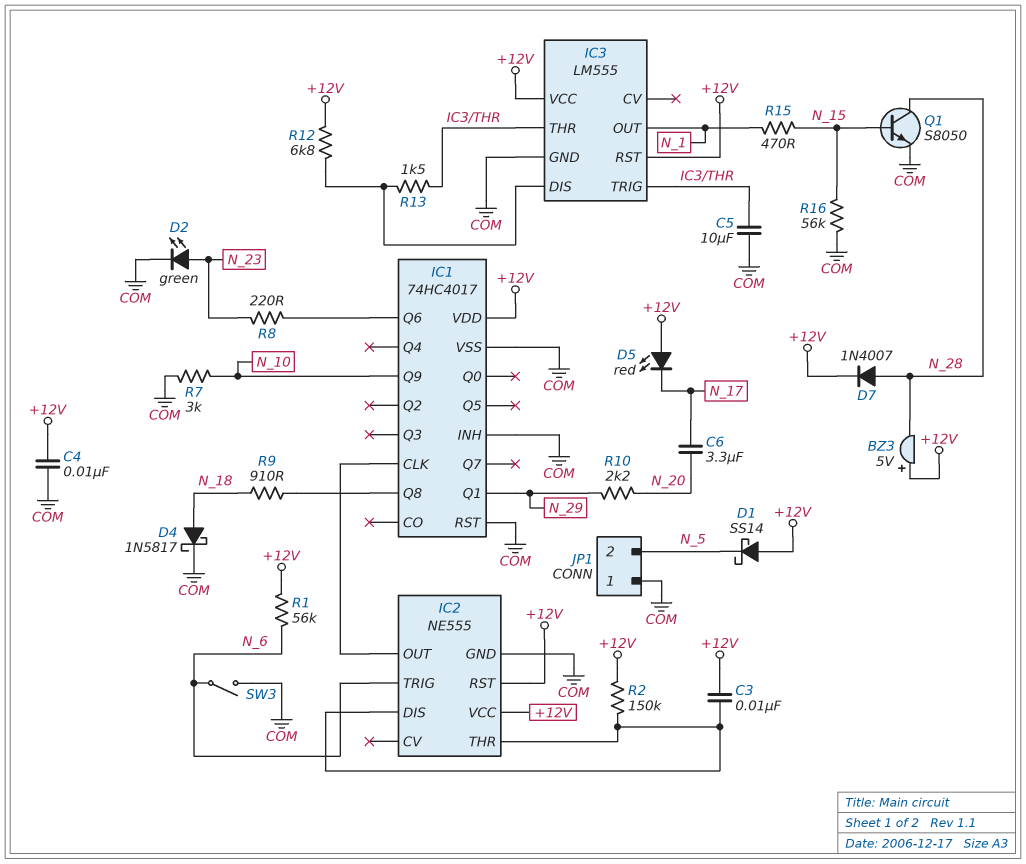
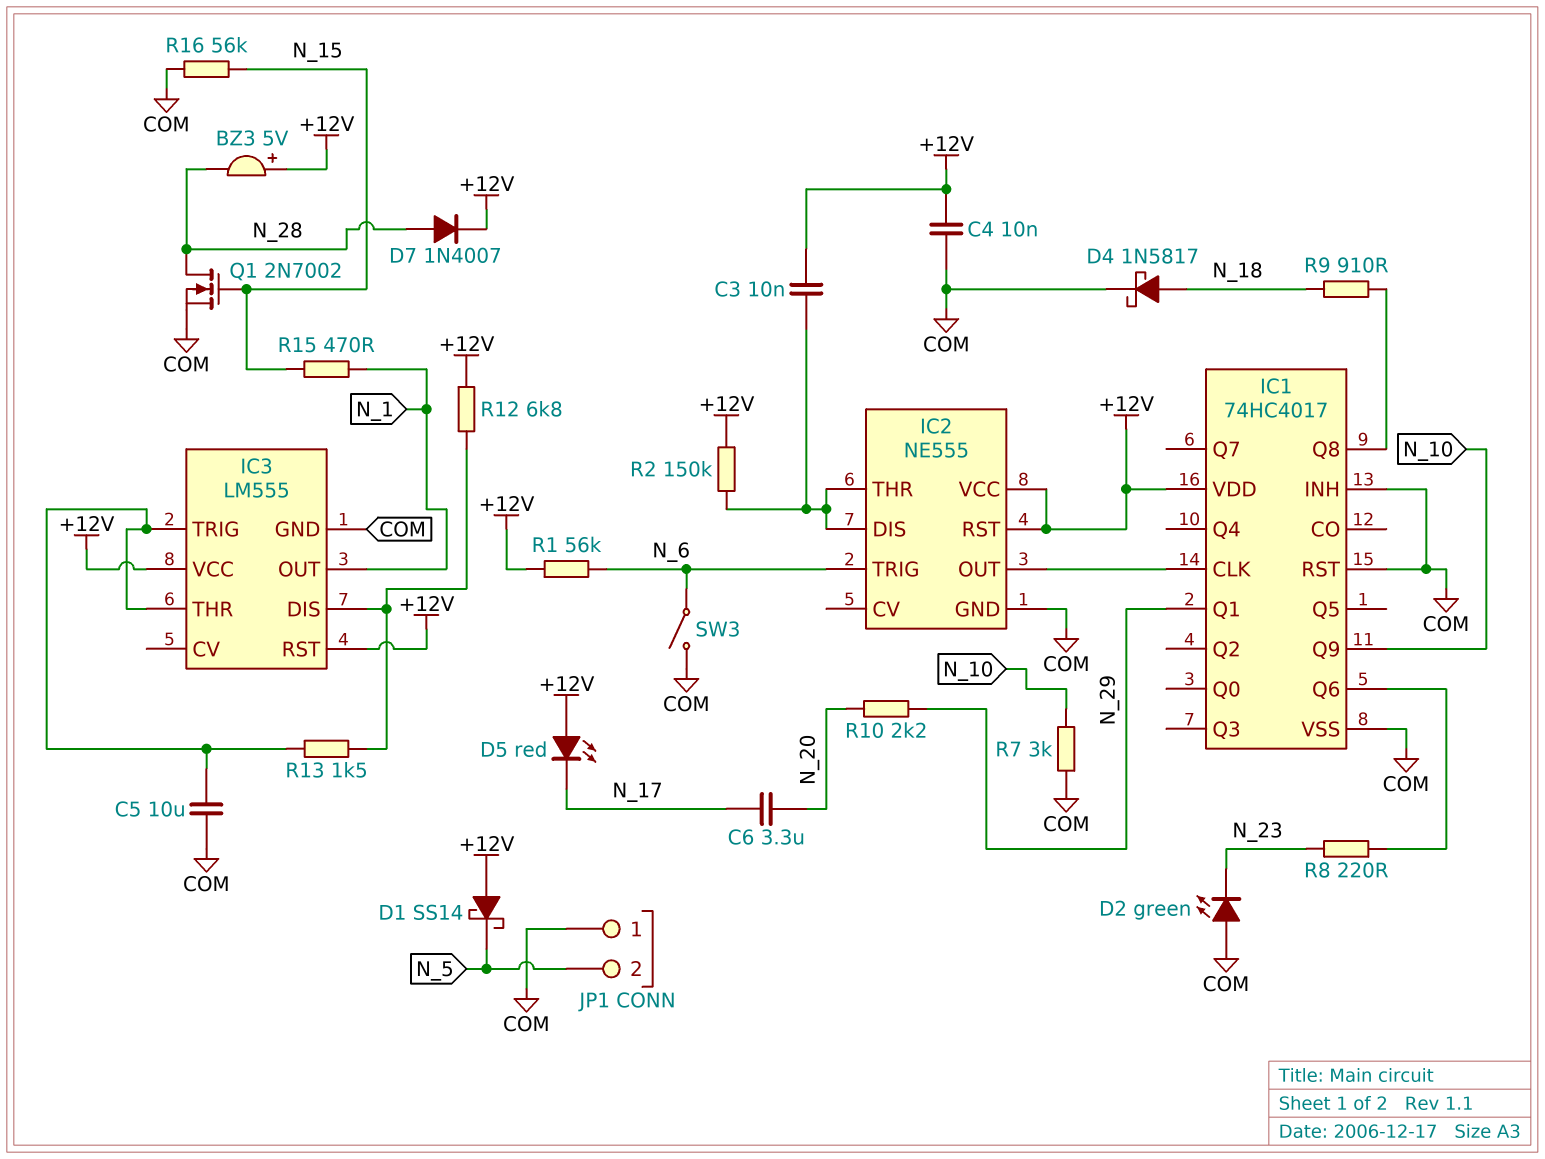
D2: LED green (A N_23, K COM) -> LED green (A COM, K N_23)
Q1: NPN S8050 (B N_15, C N_28, E COM) -> NMOS 2N7002 (G N_15, D N_28, S COM)

